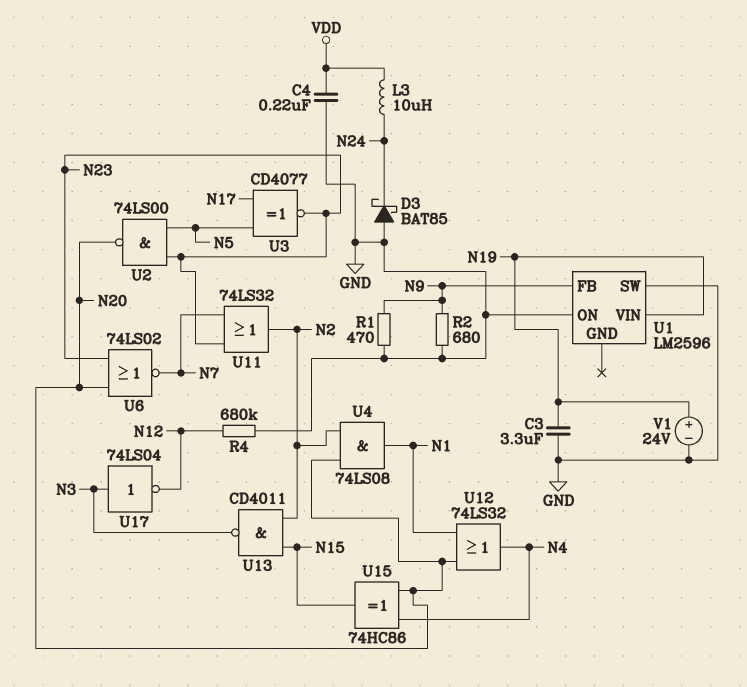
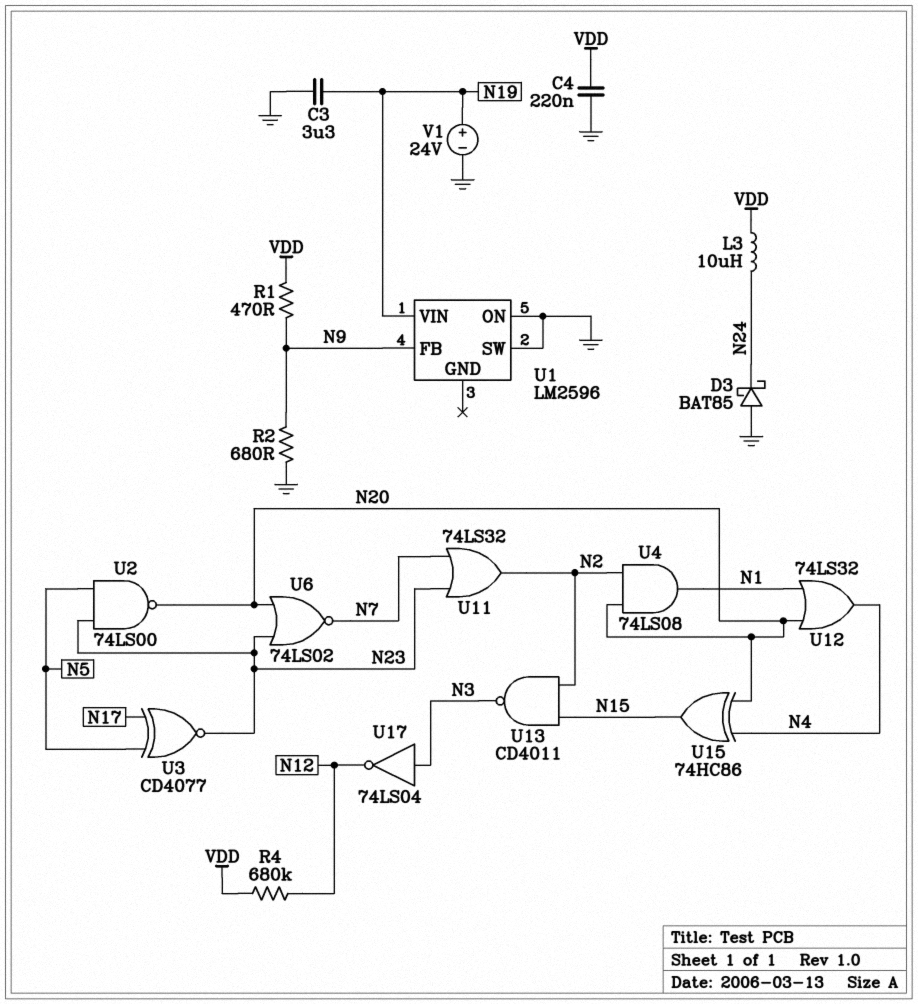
R1: 470 (GND, N9) -> 470 (N9, VDD)
R4: 680k (GND, N12) -> 680k (N12, VDD)

